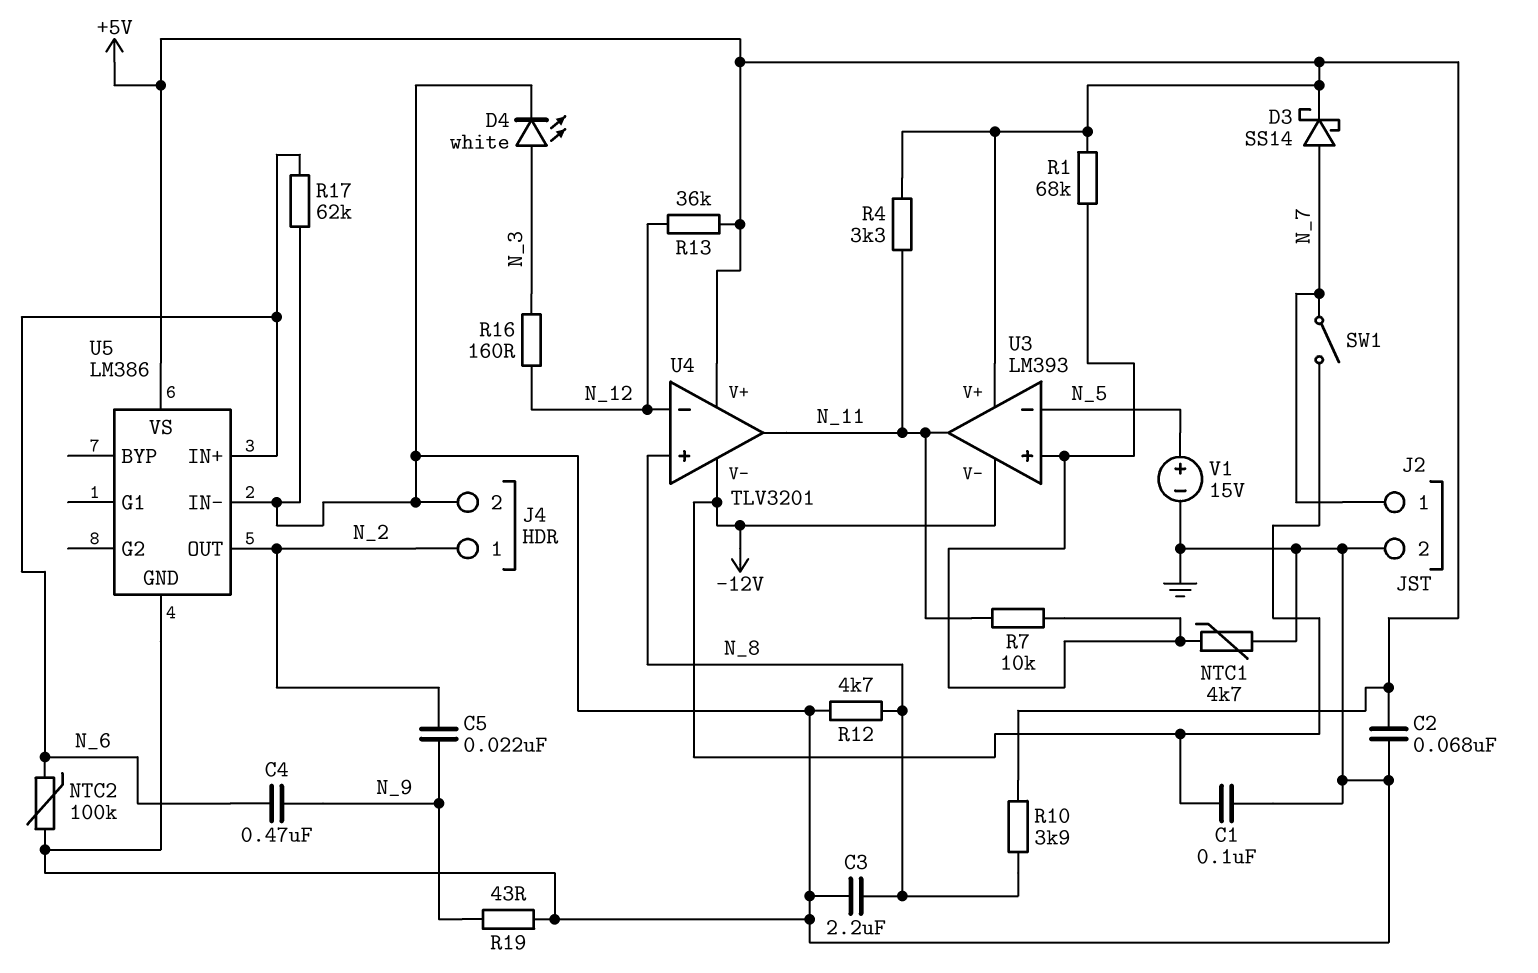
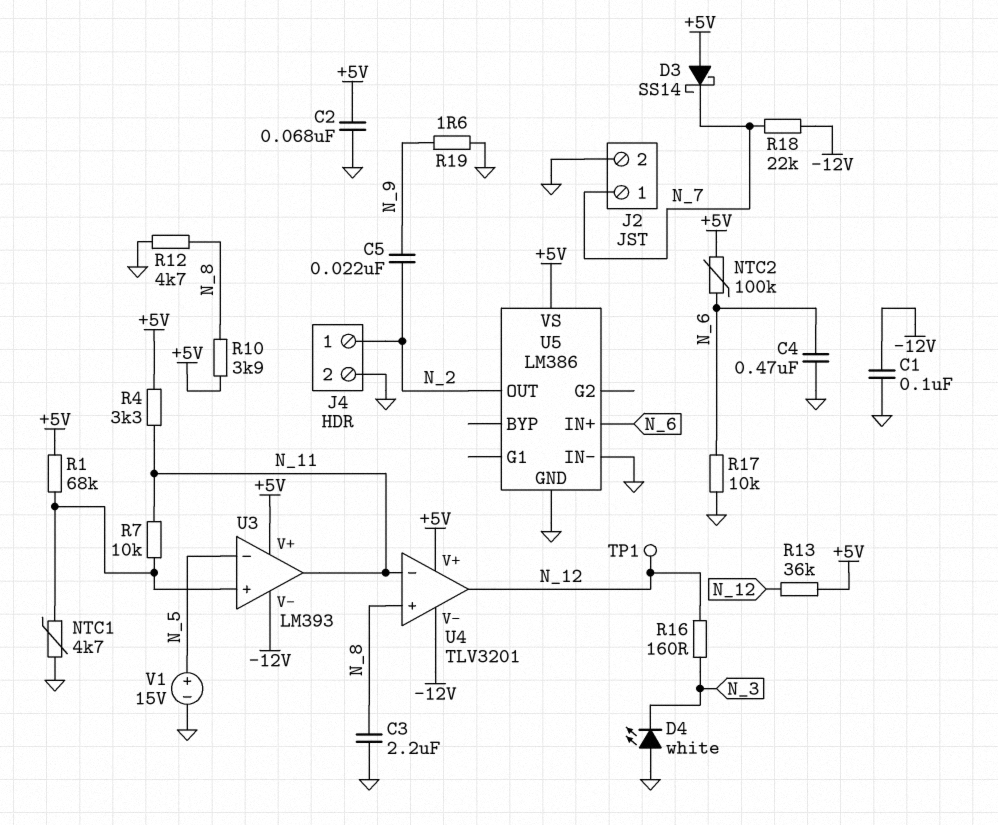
C4: 470nF (N_6, N_9) -> 470nF (GND, N_6)
D3: schottky SS14 (A N_7, K +5V) -> schottky SS14 (A +5V, K N_7)
D4: LED white (A N_3, K GND) -> LED white (A GND, K N_3)
NTC2: 100k (GND, N_6) -> 100k (+5V, N_6)
R17: 62k (GND, N_6) -> 10k (GND, N_6)
R18: none -> 22k (-12V, N_7)
R19: 43 (GND, N_9) -> 1.6 (GND, N_9)
SW1: switch (-12V, N_7) -> none
TP1: none -> test point (N_12)
U4 pin in-: N_12 -> N_11
U4 pin out: N_11 -> N_12

